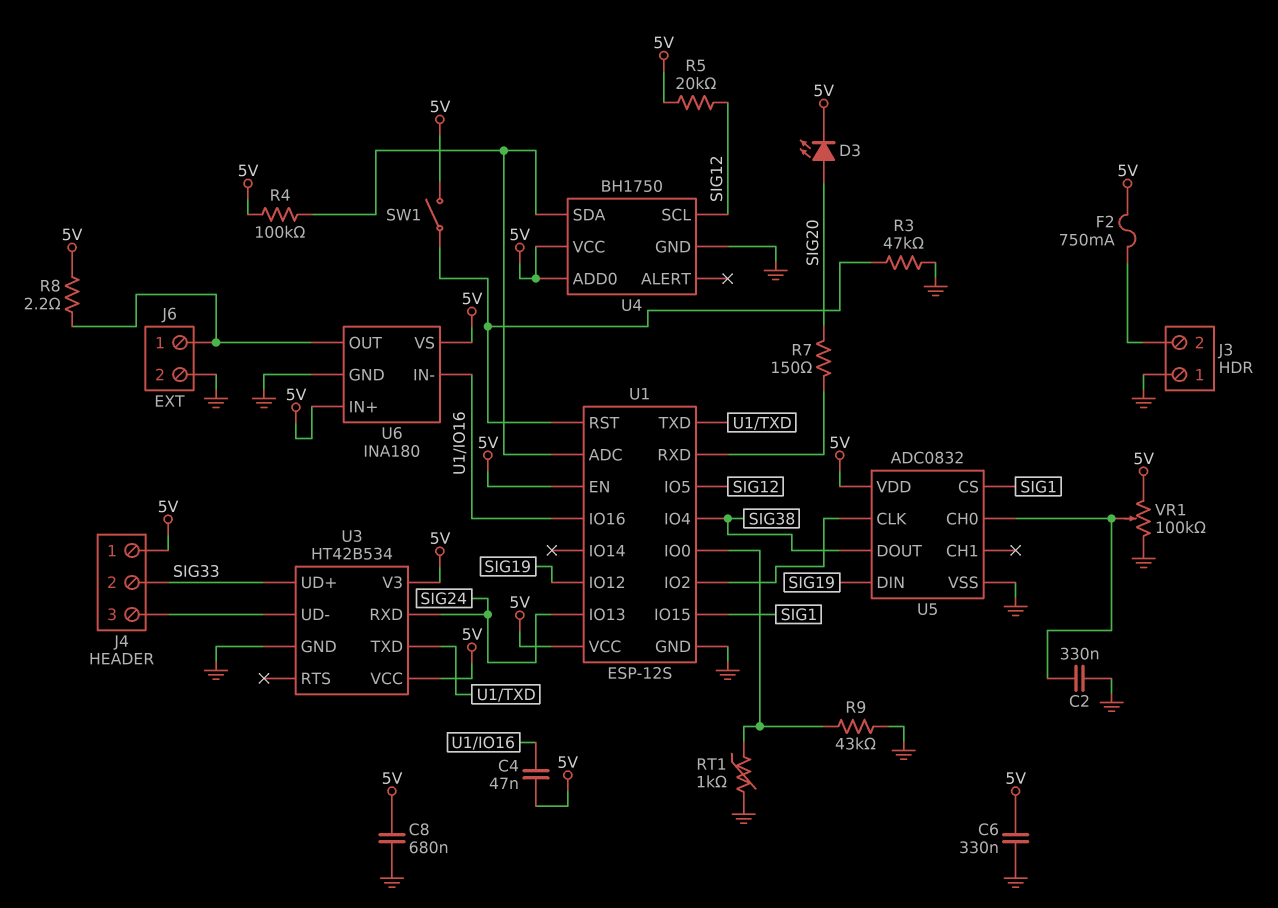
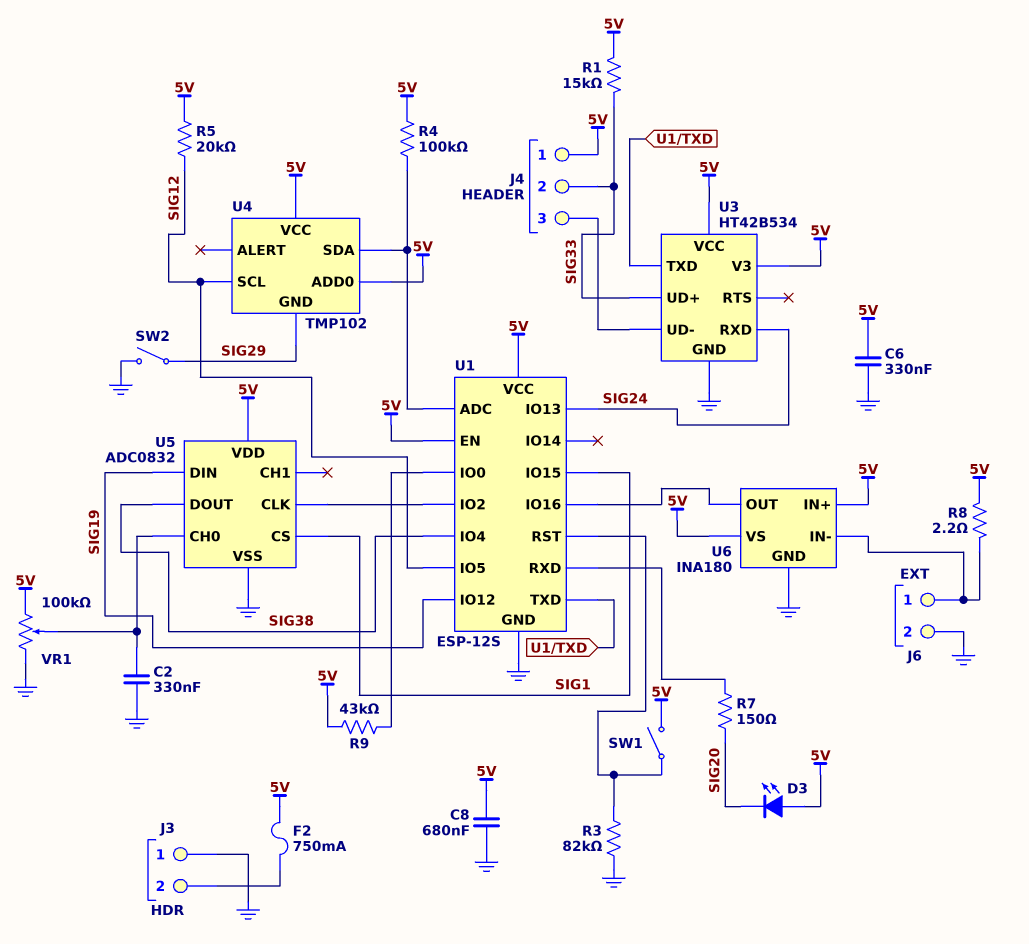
C4: 47nF (5V, U1/IO16) -> none
D3: LED (A SIG20, K 5V) -> LED (A 5V, K SIG20)
R1: none -> 15k (5V, SIG33)
R3: 47k (GND, U1/RST) -> 82k (GND, U1/RST)
R9: 43k (GND, U1/IO0) -> 43k (5V, U1/IO0)
RT1: 1k (GND, U1/IO0) -> none
SW2: none -> switch (GND, SIG29)
U4: BH1750 -> TMP102
U4 pin GND: GND -> SIG29
U6 pin IN-: U1/IO16 -> J6/1
U6 pin OUT: J6/1 -> U1/IO16

